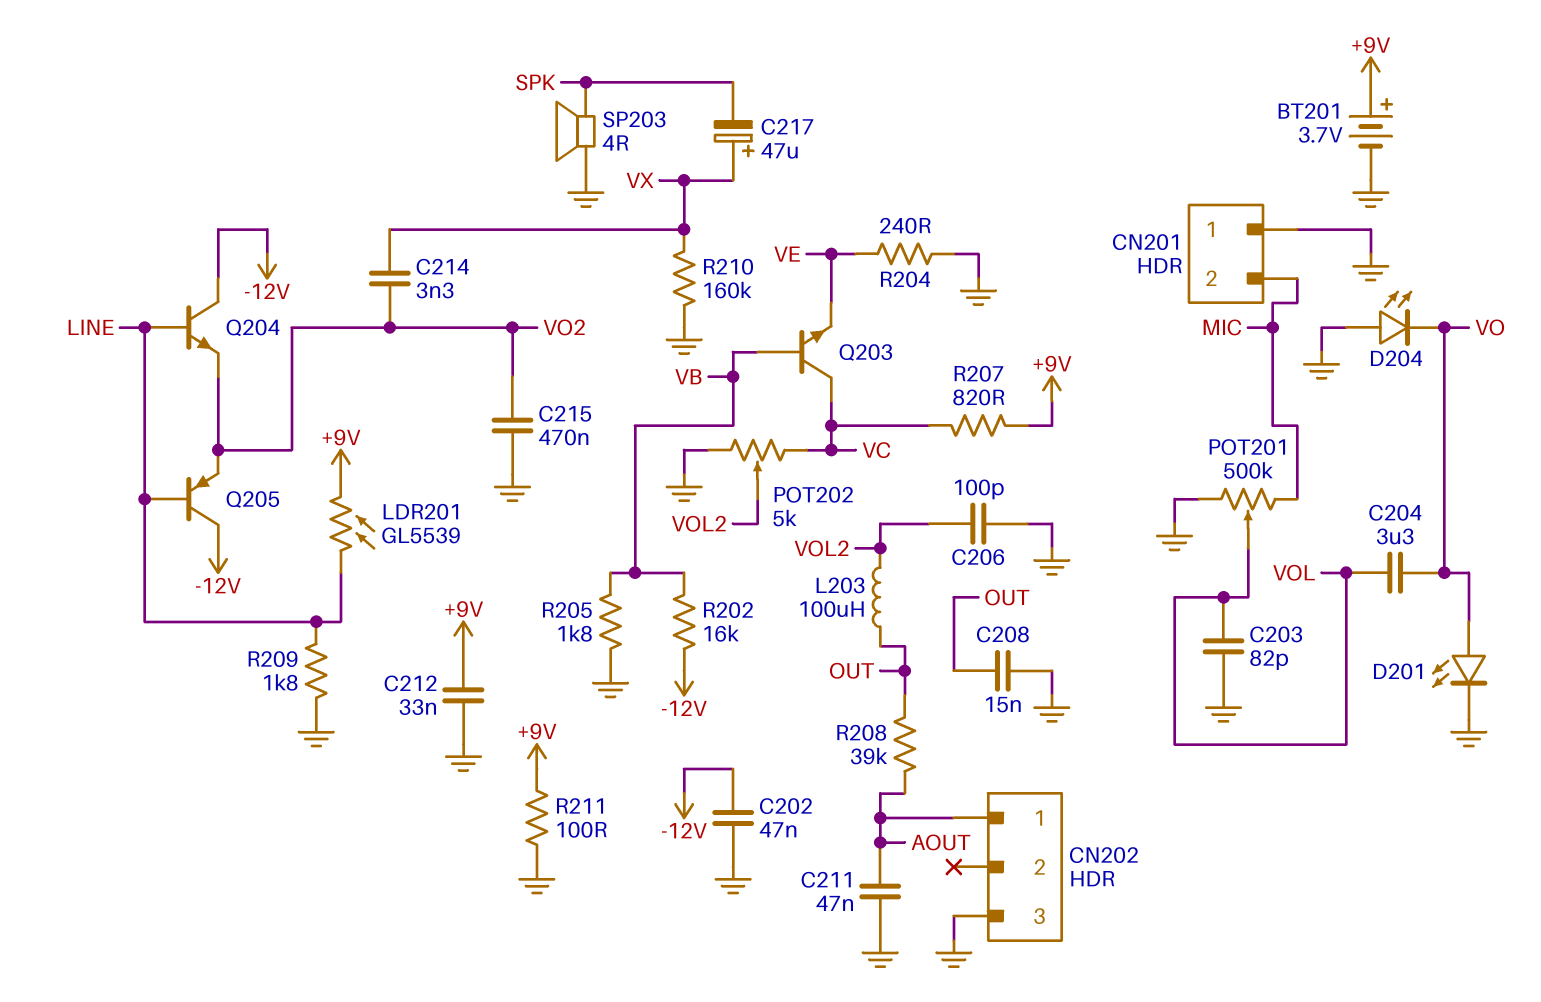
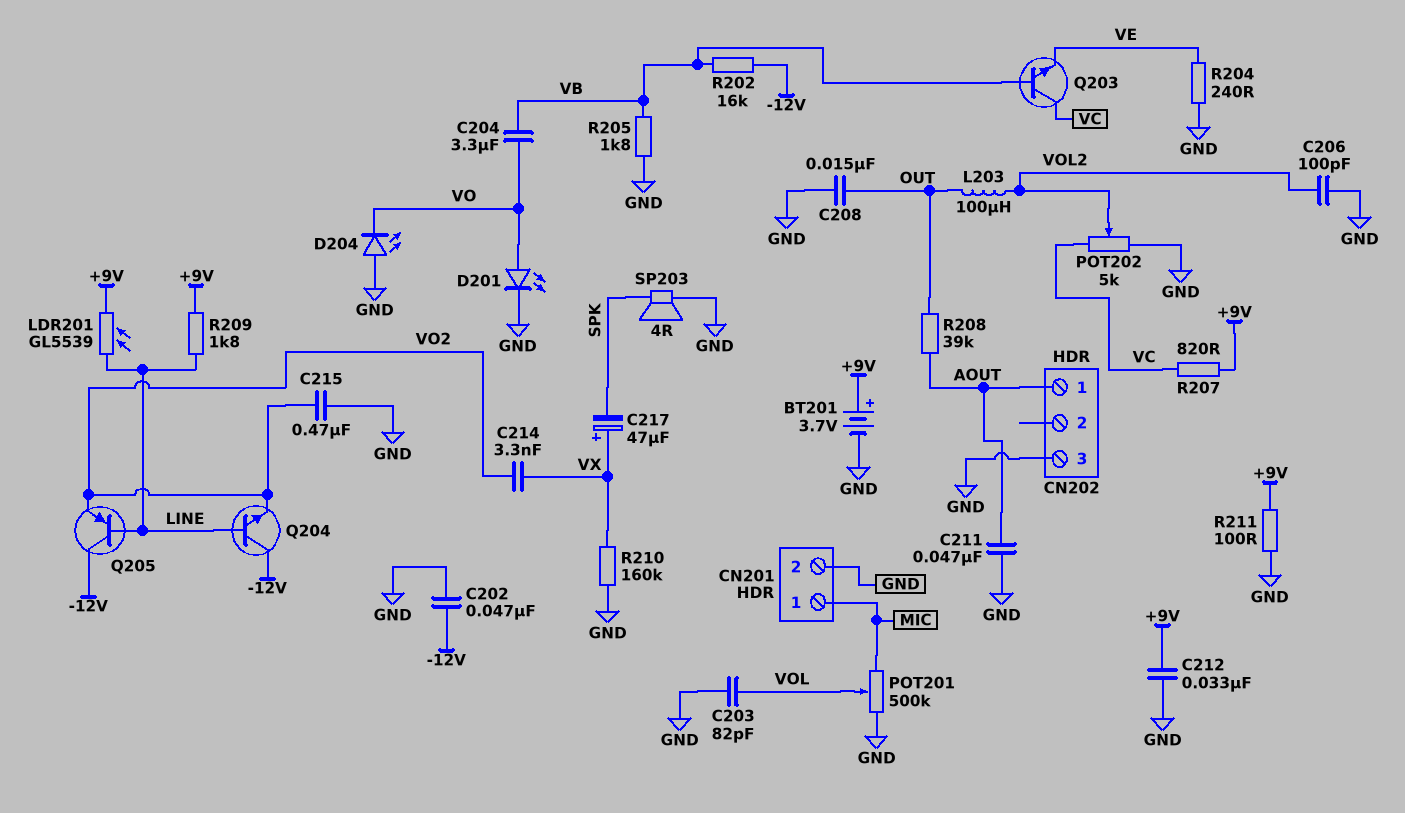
C204: 3.3uF (VO, VOL) -> 3.3uF (VB, VO)
CN201 pin 1: GND -> MIC
CN201 pin 2: MIC -> GND
R209: 1.8k (GND, LINE) -> 1.8k (+9V, LINE)

